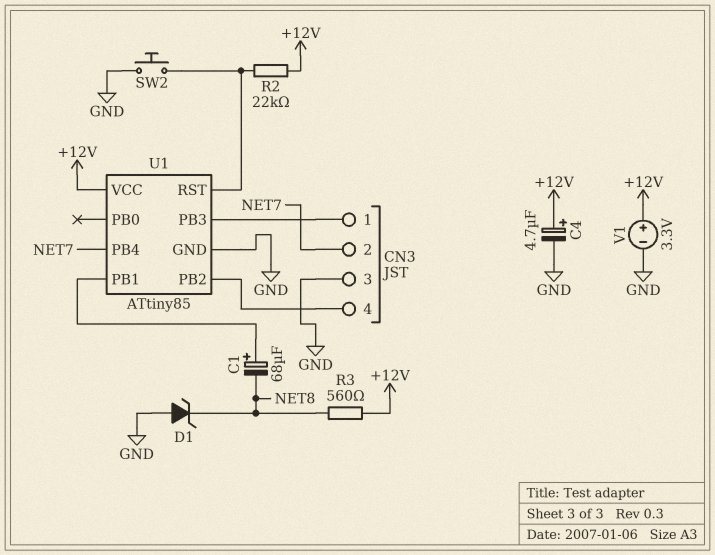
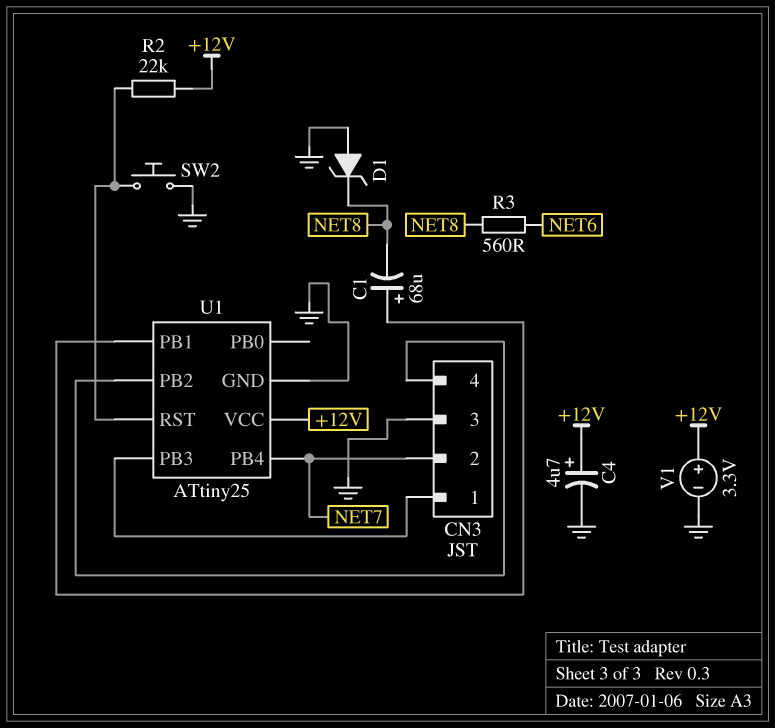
R3: 560 (+12V, NET8) -> 560 (NET6, NET8)
U1: ATtiny85 -> ATtiny25

